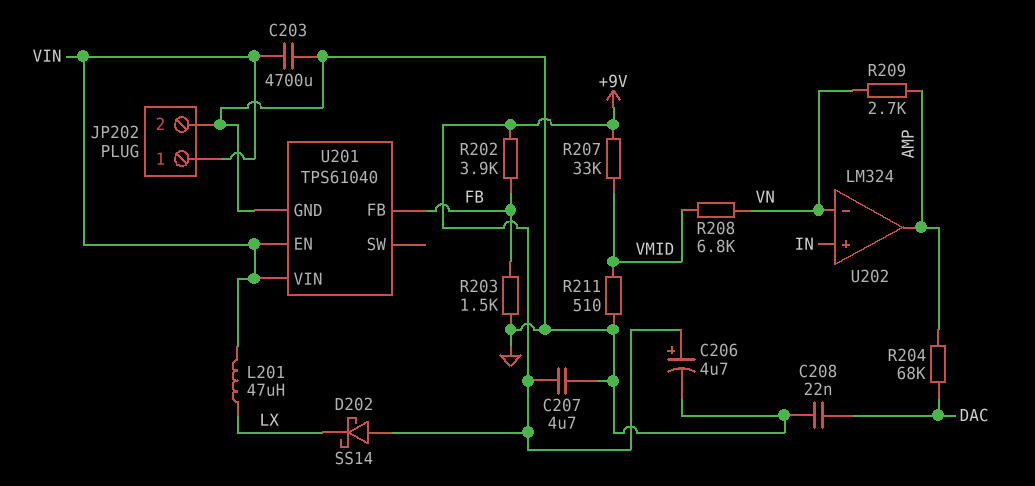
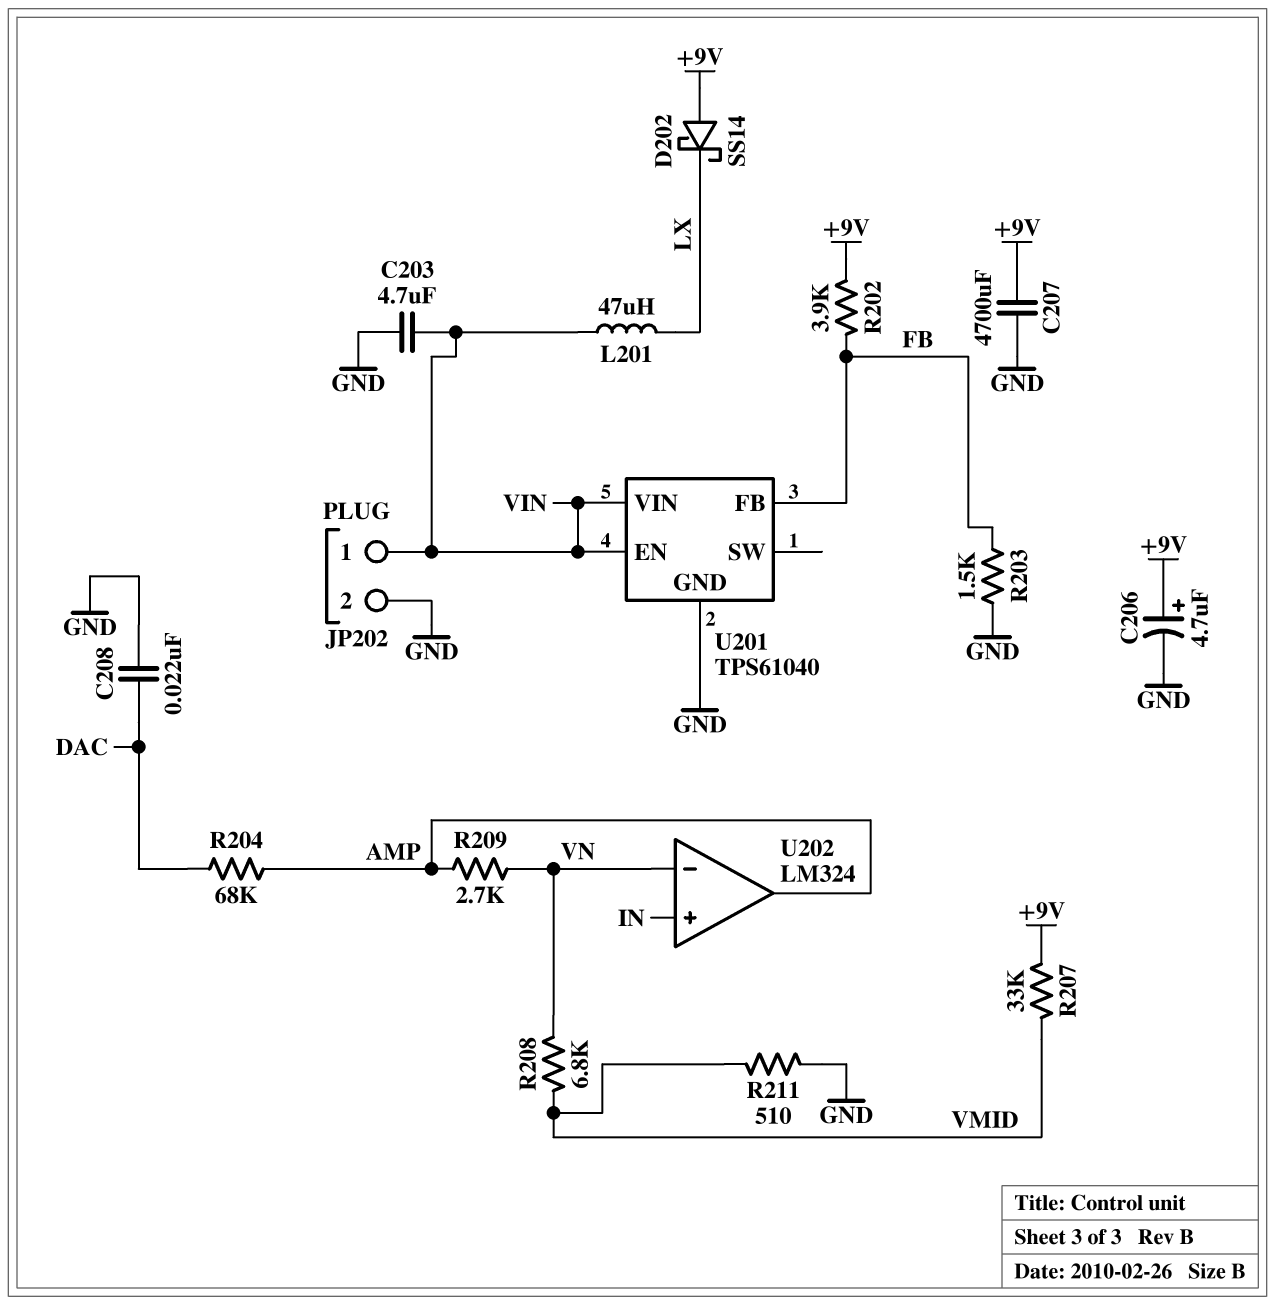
C203: 4700uF (GND, VIN) -> 4.7uF (GND, VIN)
C207: 4.7uF (+9V, GND) -> 4700uF (+9V, GND)

